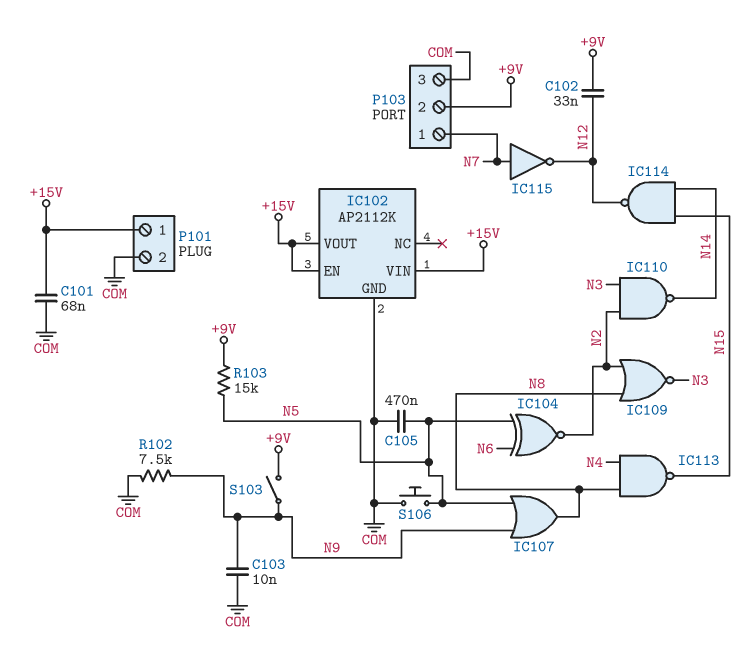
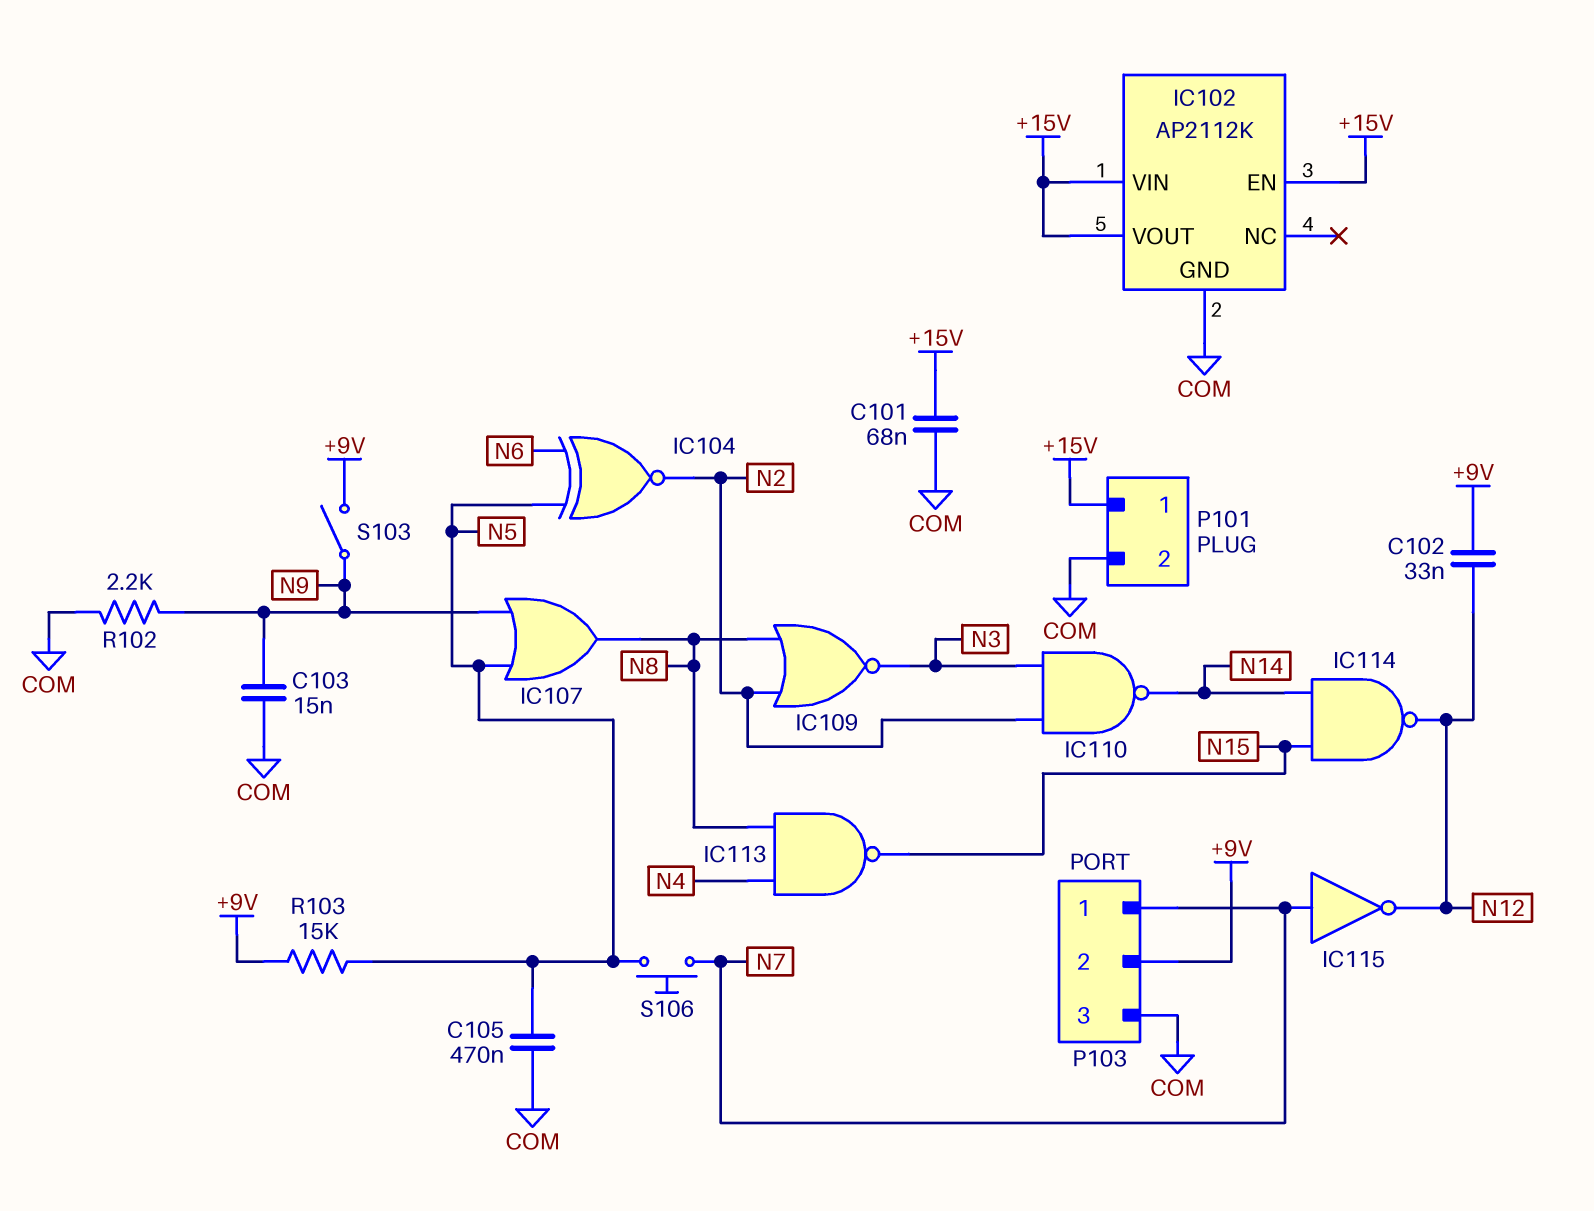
C103: 10nF (COM, N9) -> 15nF (COM, N9)
R102: 7.5k (COM, N9) -> 2.2k (COM, N9)
S106: button (COM, N5) -> button (N5, N7)

